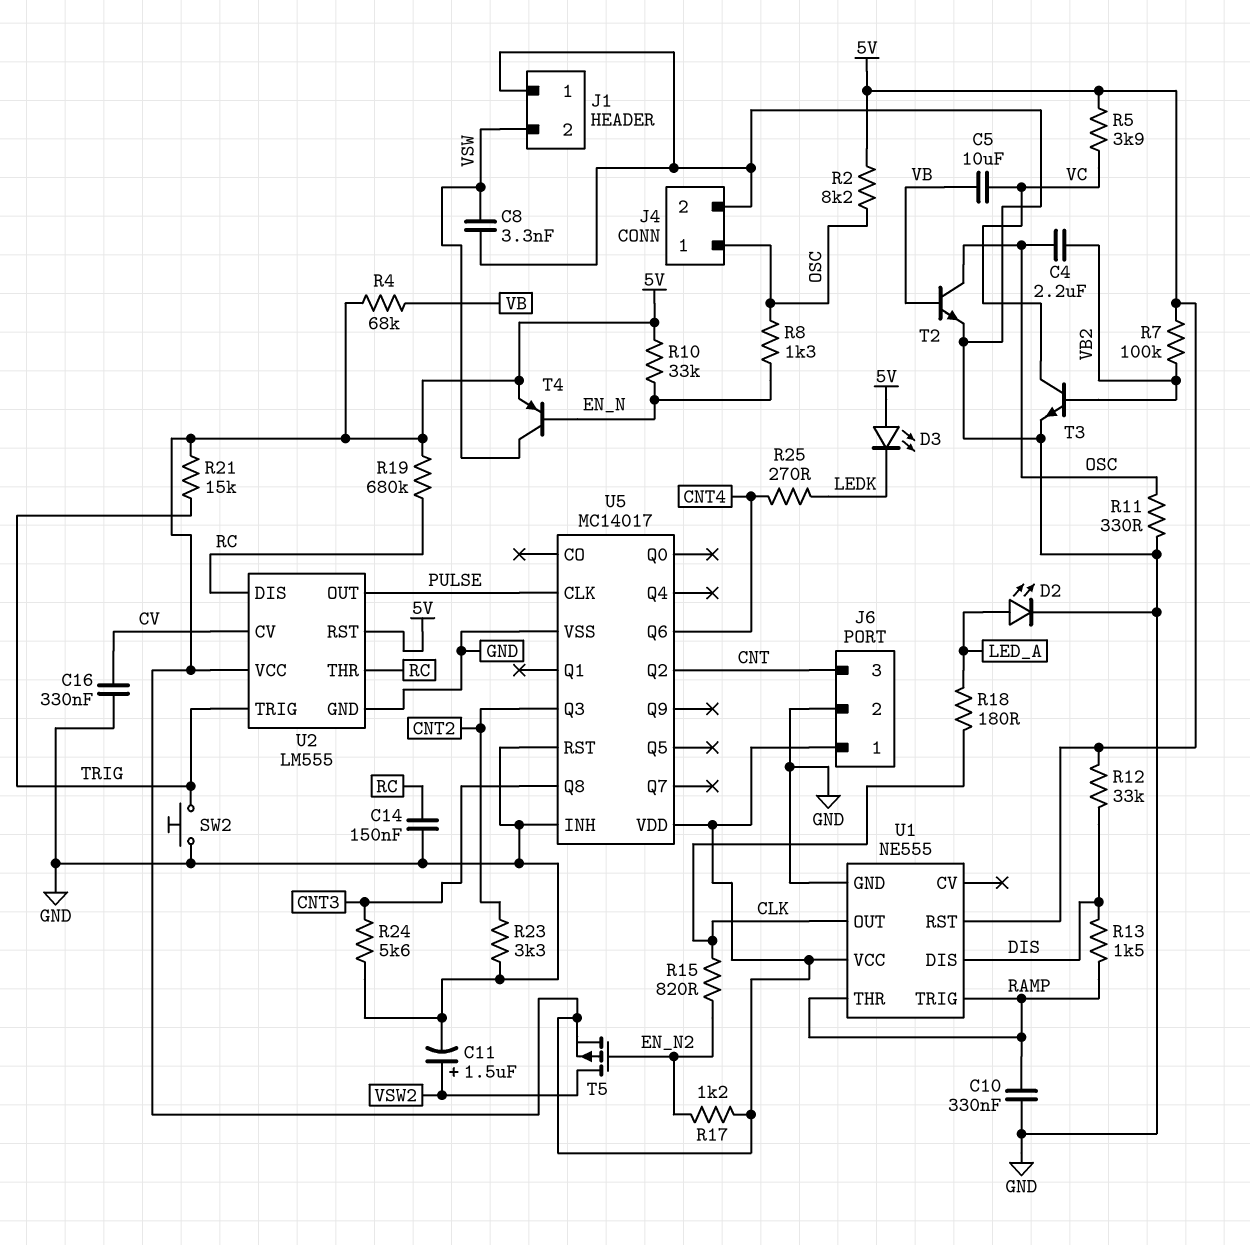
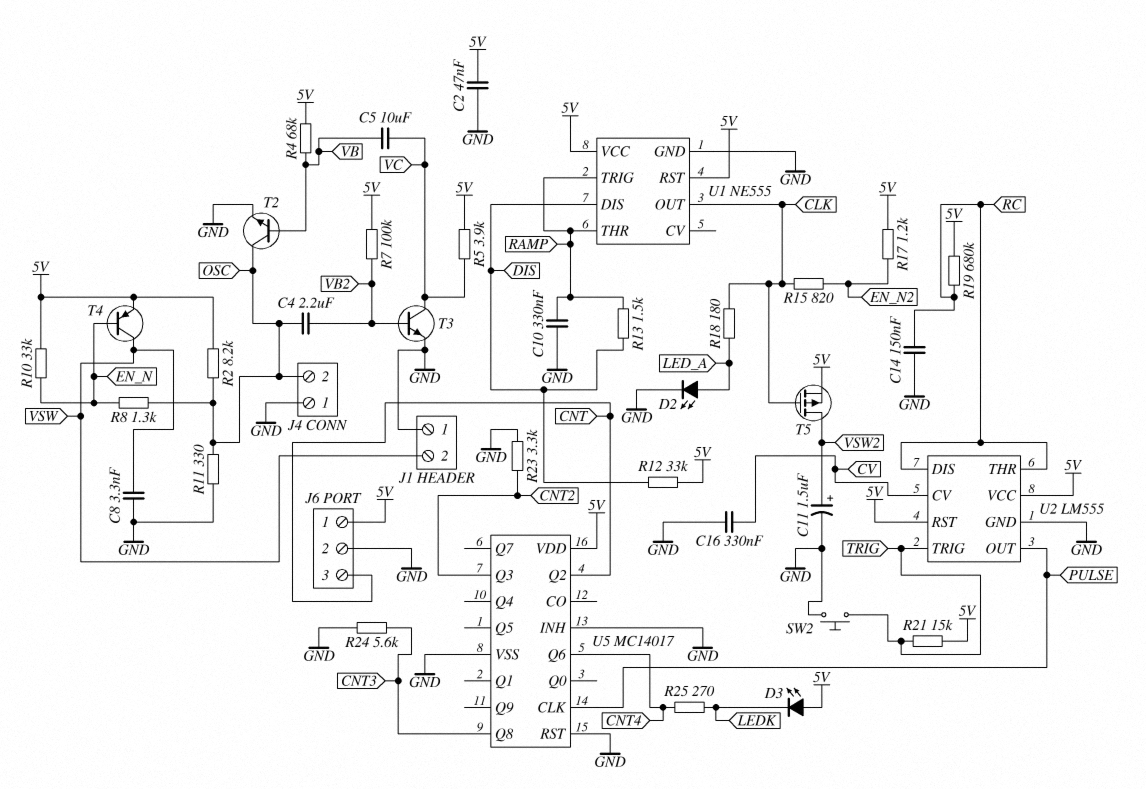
C2: none -> 47nF (5V, GND)
J4 pin 1: OSC -> GND
J4 pin 2: GND -> OSC
T5: PMOS (G EN_N2, D VSW2, S 5V) -> PMOS (G CLK, D VSW2, S 5V)

